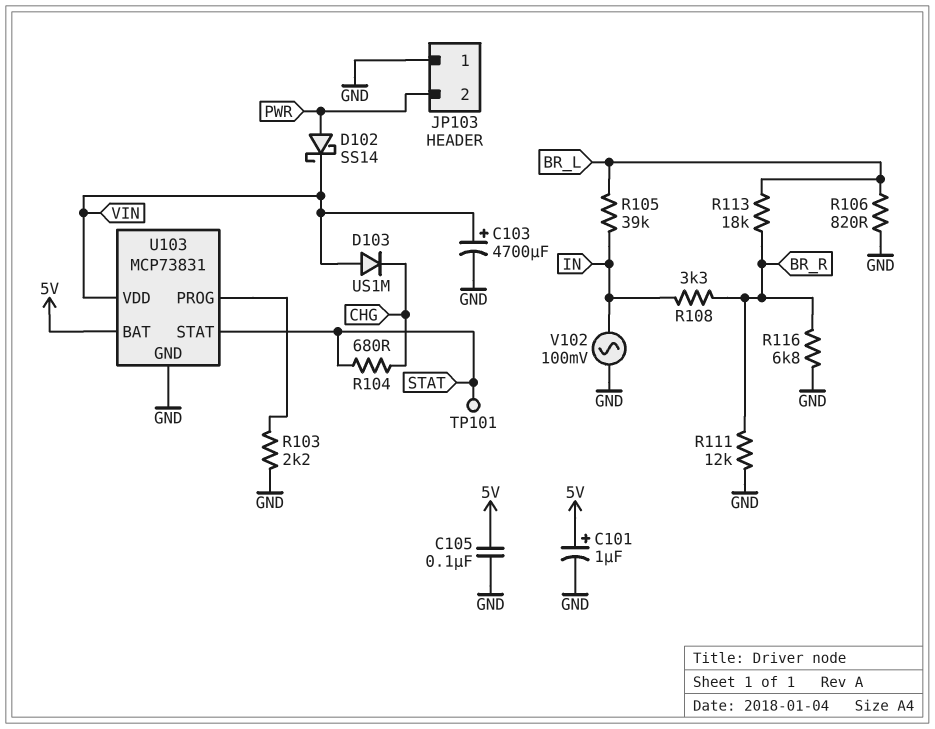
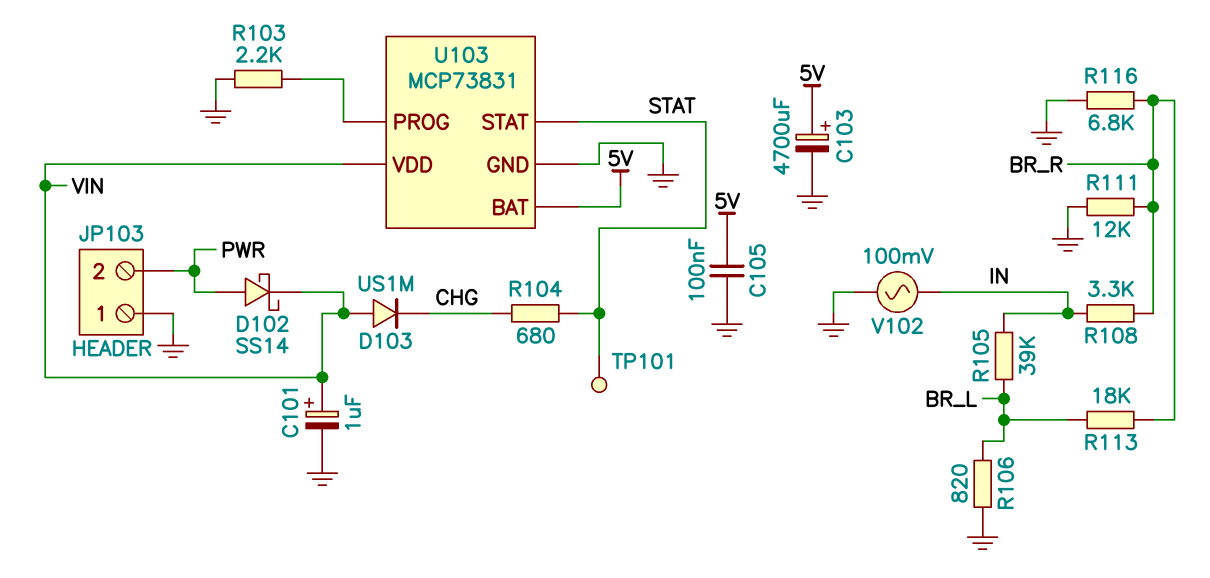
C101: 1uF (plus 5V, minus GND) -> 1uF (plus VIN, minus GND)
C103: 4700uF (plus VIN, minus GND) -> 4700uF (plus 5V, minus GND)

